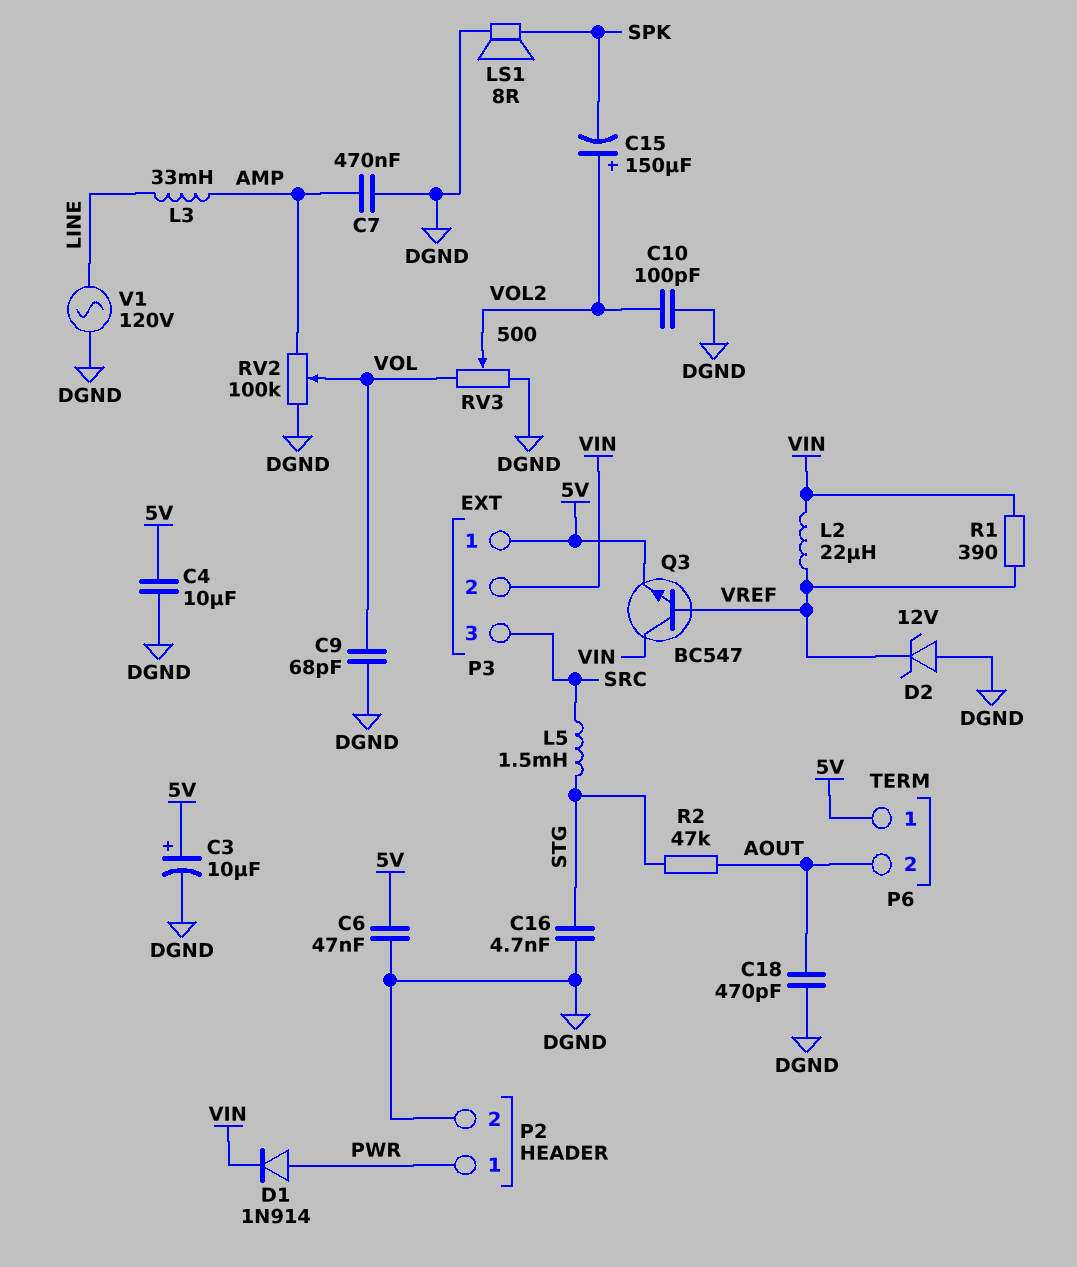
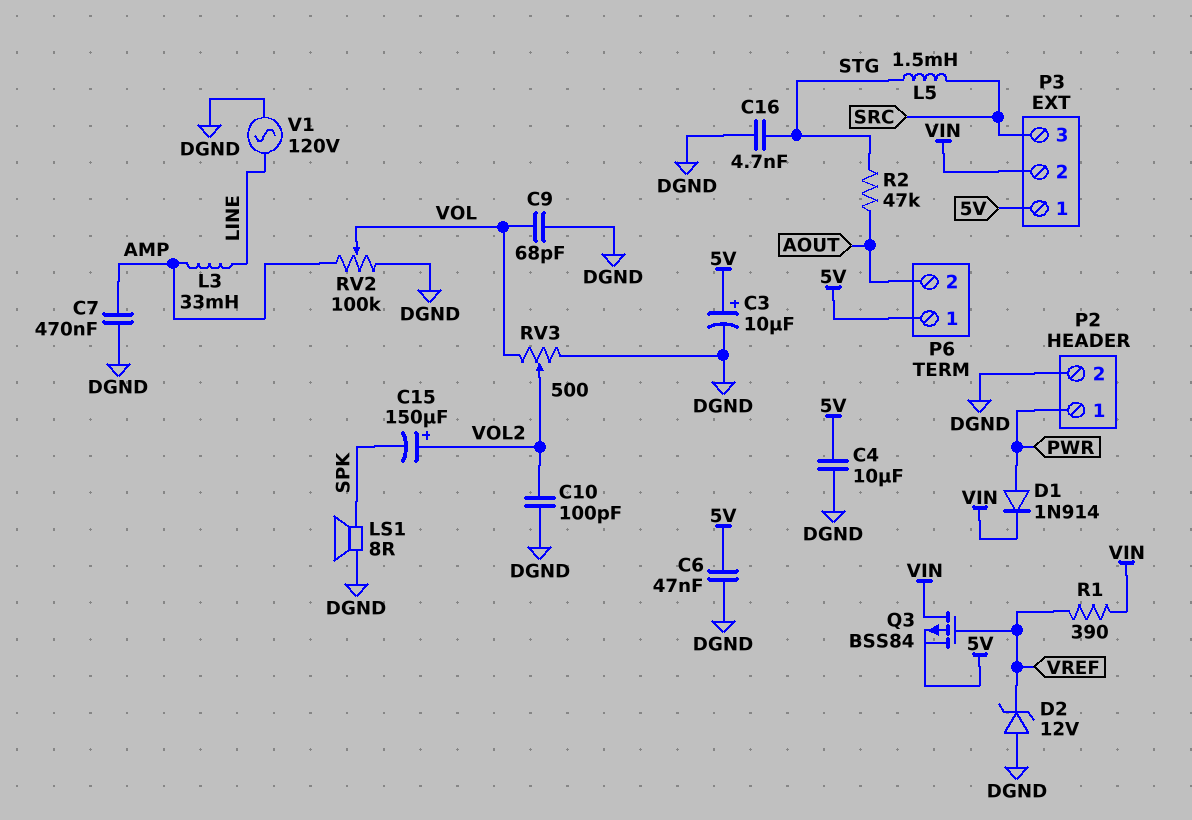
C18: 470pF (AOUT, DGND) -> none
L2: 22uH (VIN, VREF) -> none
Q3: NPN BC547 (B VREF, C VIN, E 5V) -> PMOS BSS84 (G VREF, D VIN, S 5V)

